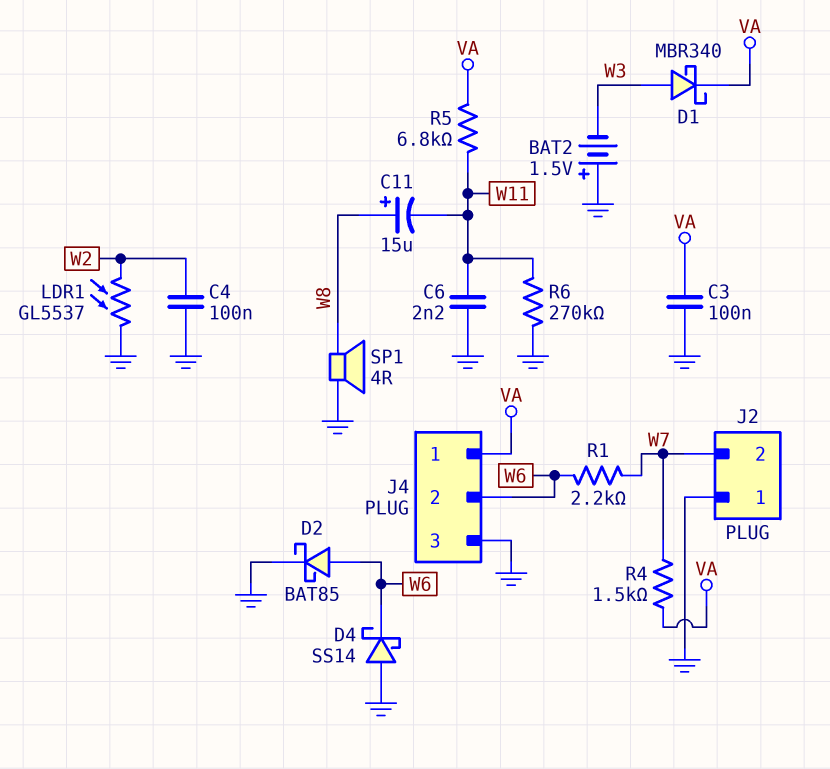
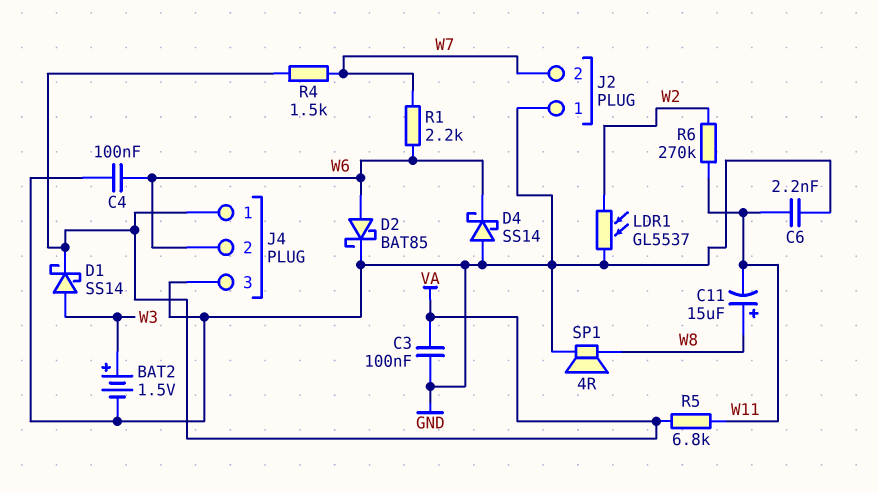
BAT2: 1.5V (plus GND, minus W3) -> 1.5V (plus W3, minus GND)
C4: 100nF (GND, W2) -> 100nF (GND, W6)
D1: schottky MBR340 (A W3, K VA) -> schottky SS14 (A W3, K VA)
R6: 270k (GND, W11) -> 270k (W2, W11)

